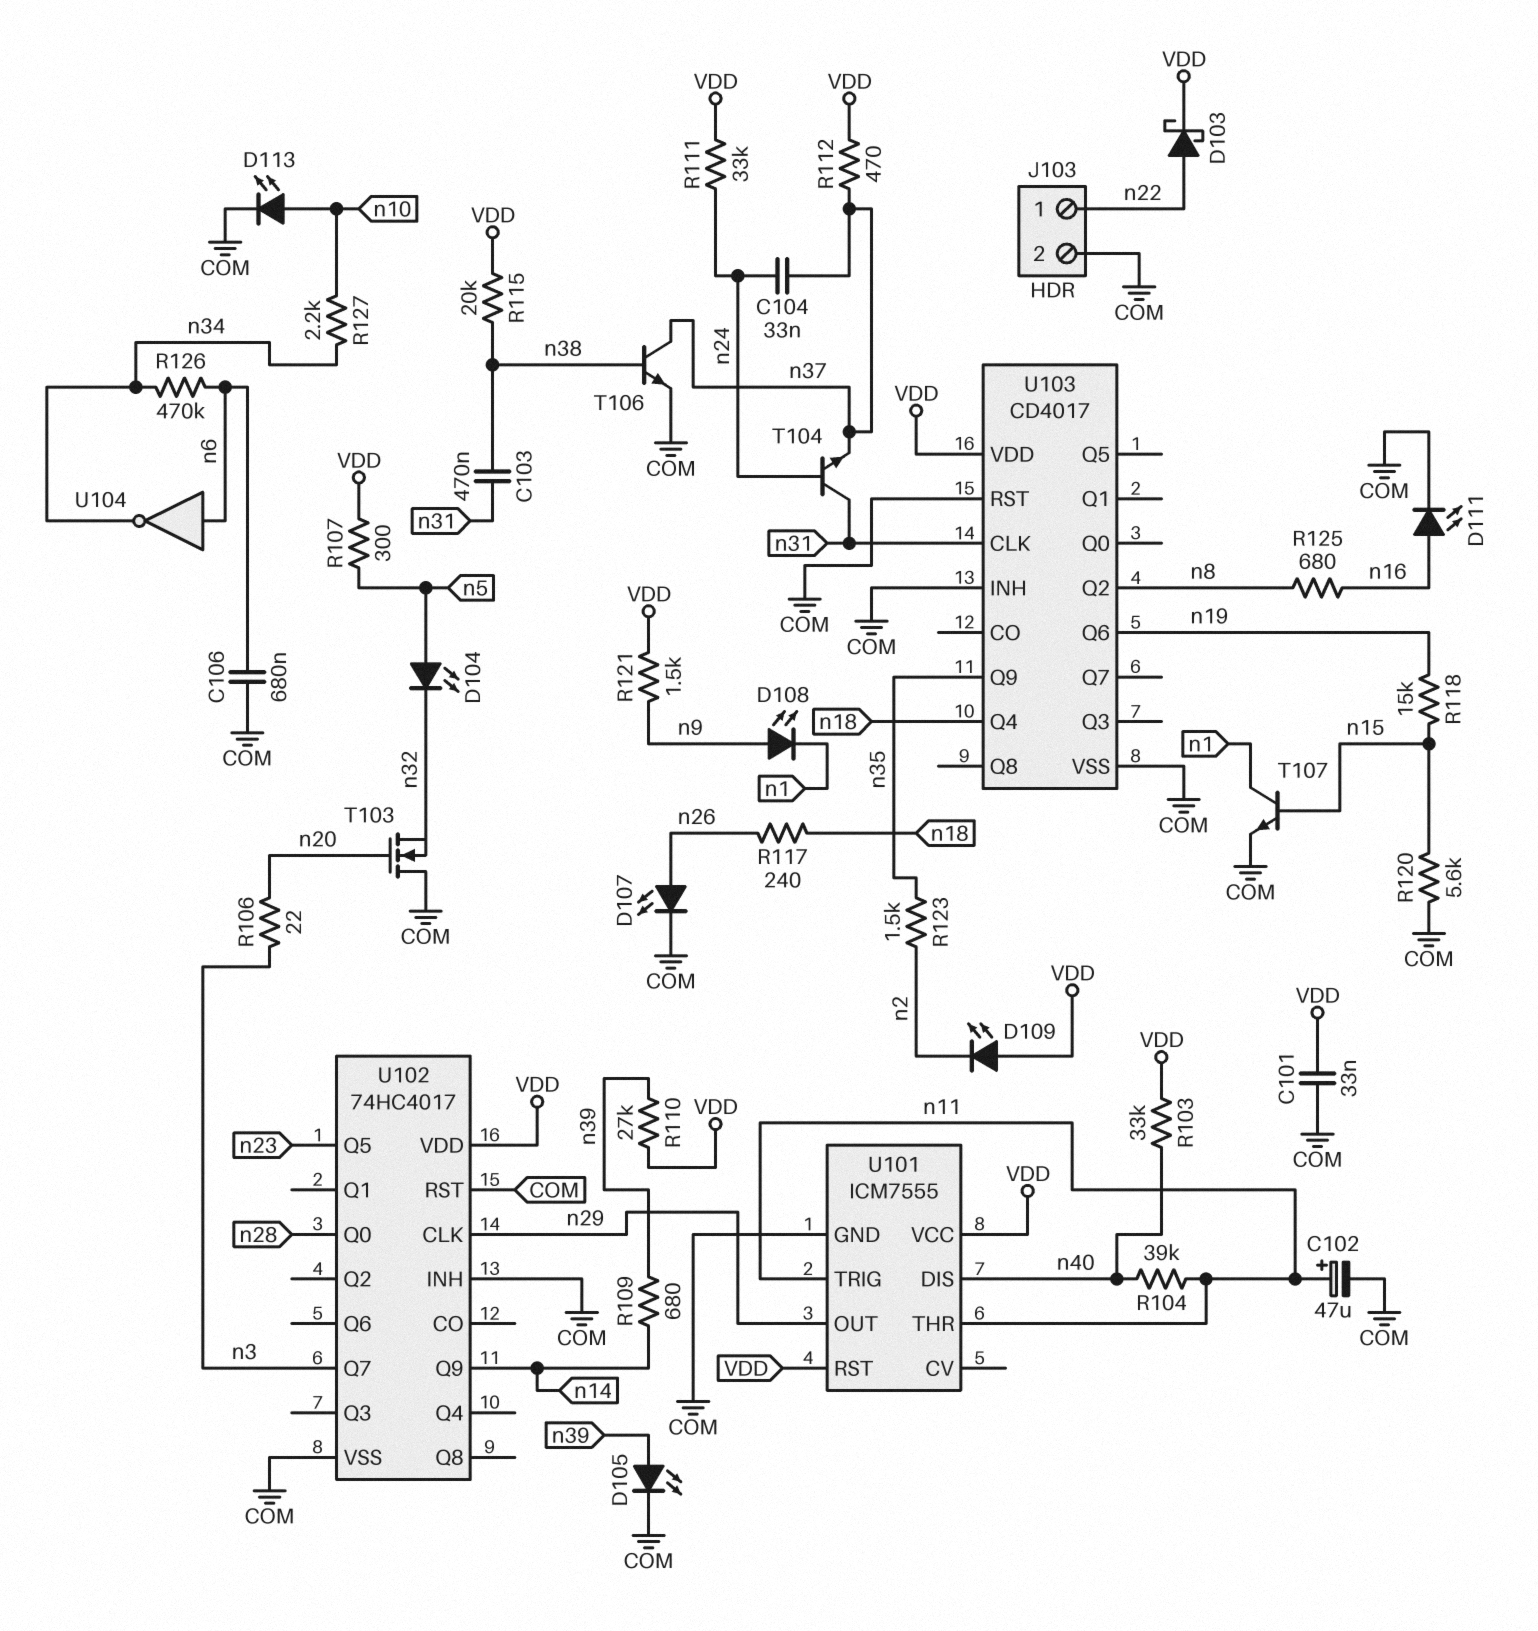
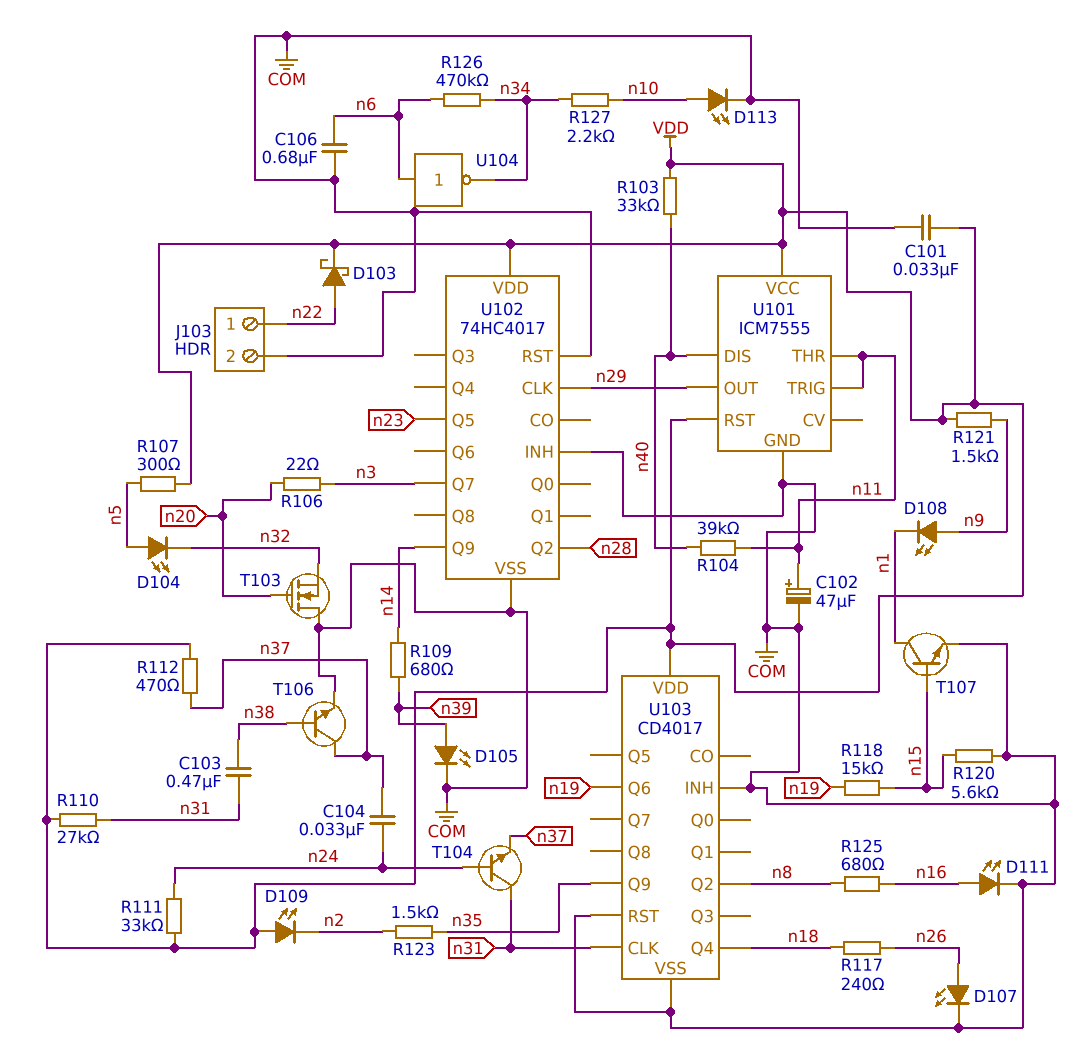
R110: 27k (VDD, n39) -> 27k (VDD, n31)
R115: 20k (VDD, n38) -> none
U102 pin Q0: n28 -> none
U102 pin Q2: none -> n28

